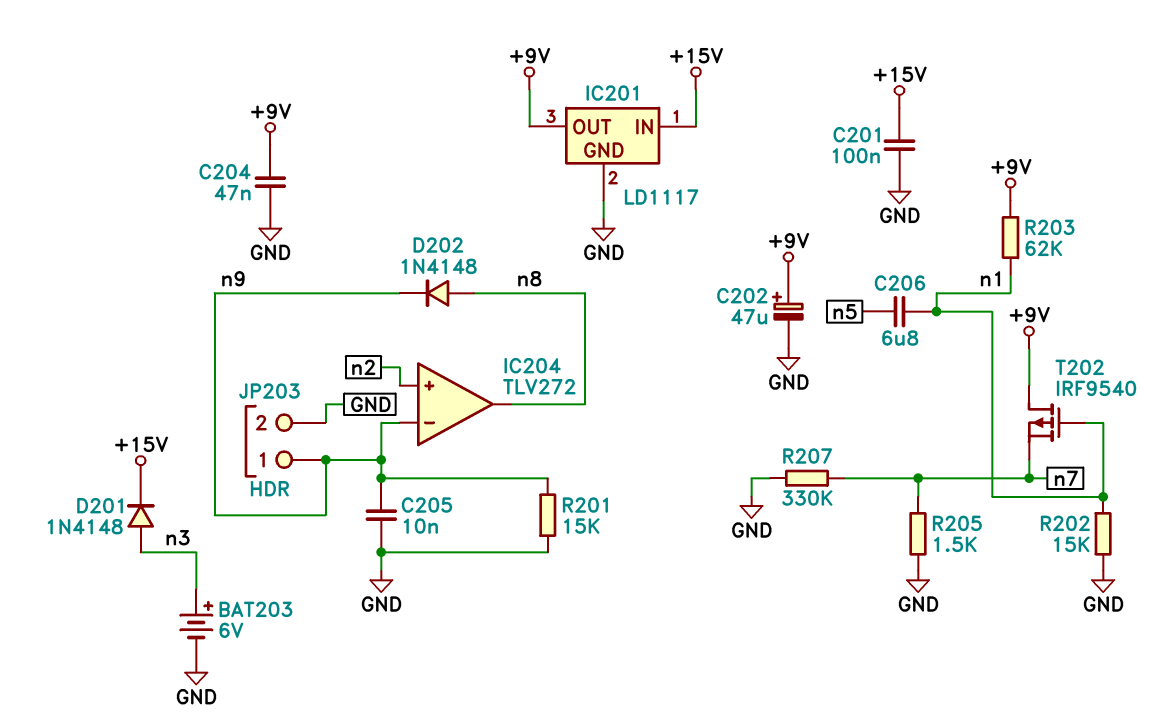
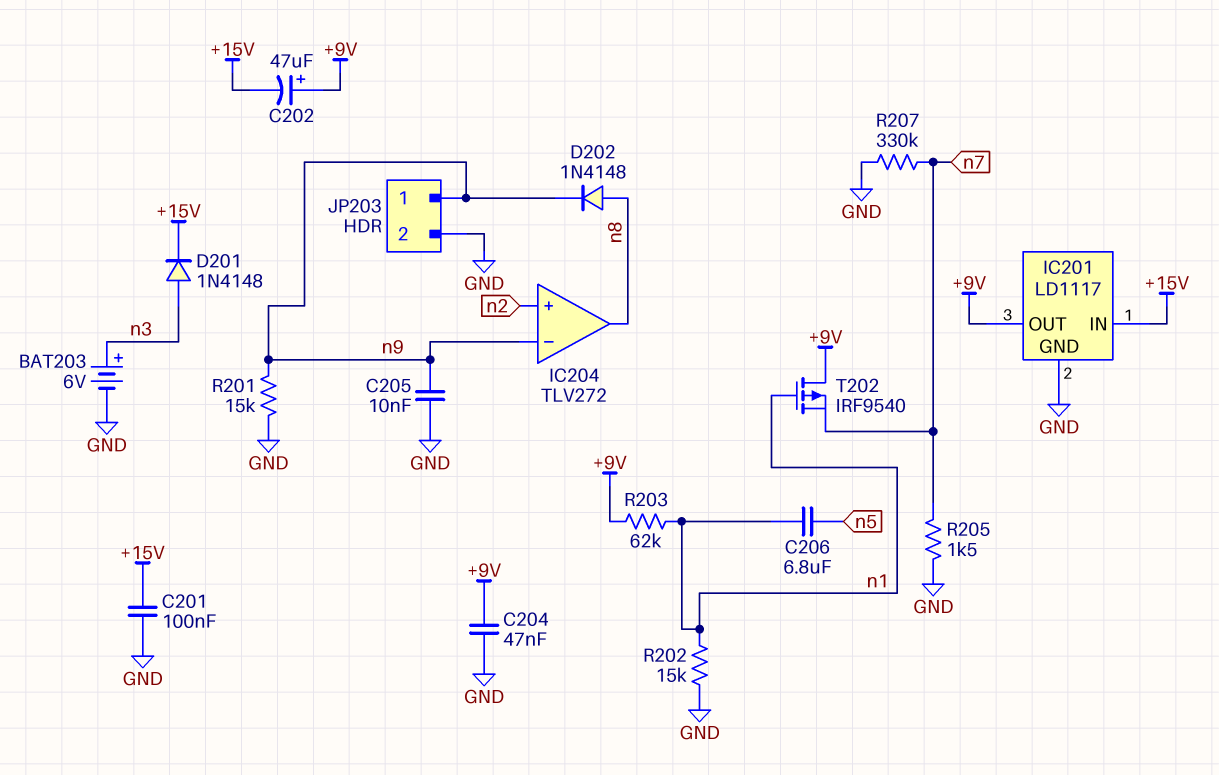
C202: 47uF (plus +9V, minus GND) -> 47uF (plus +9V, minus +15V)

